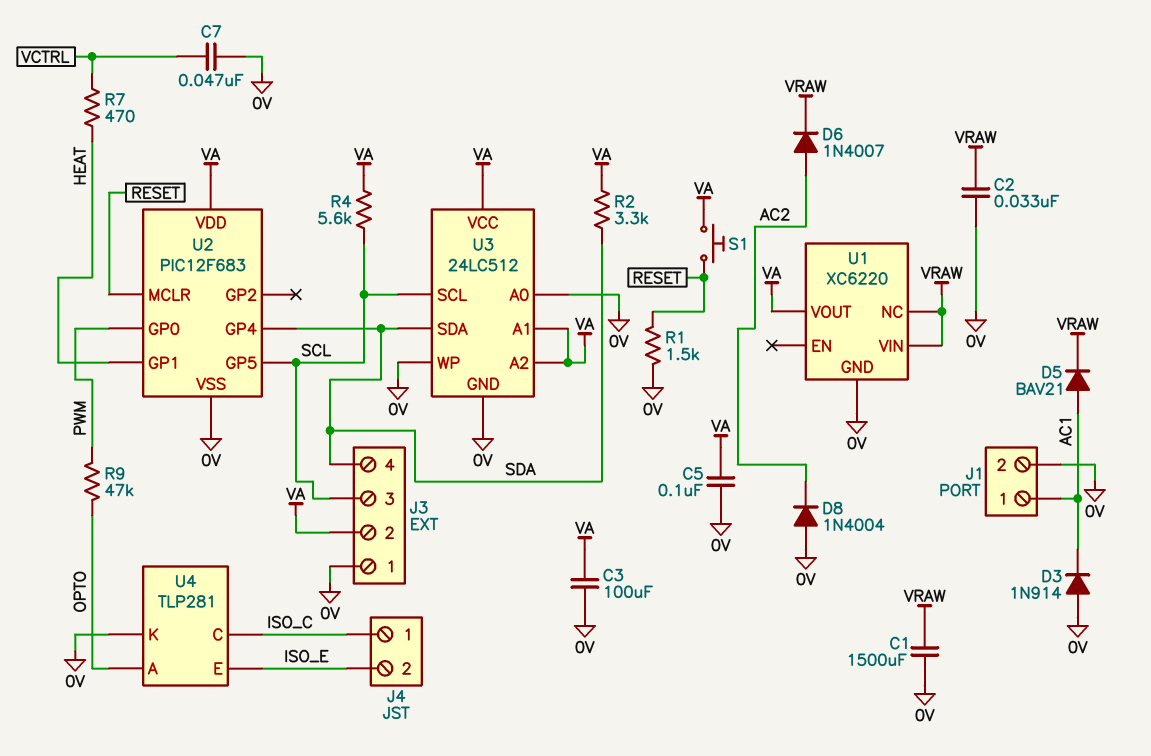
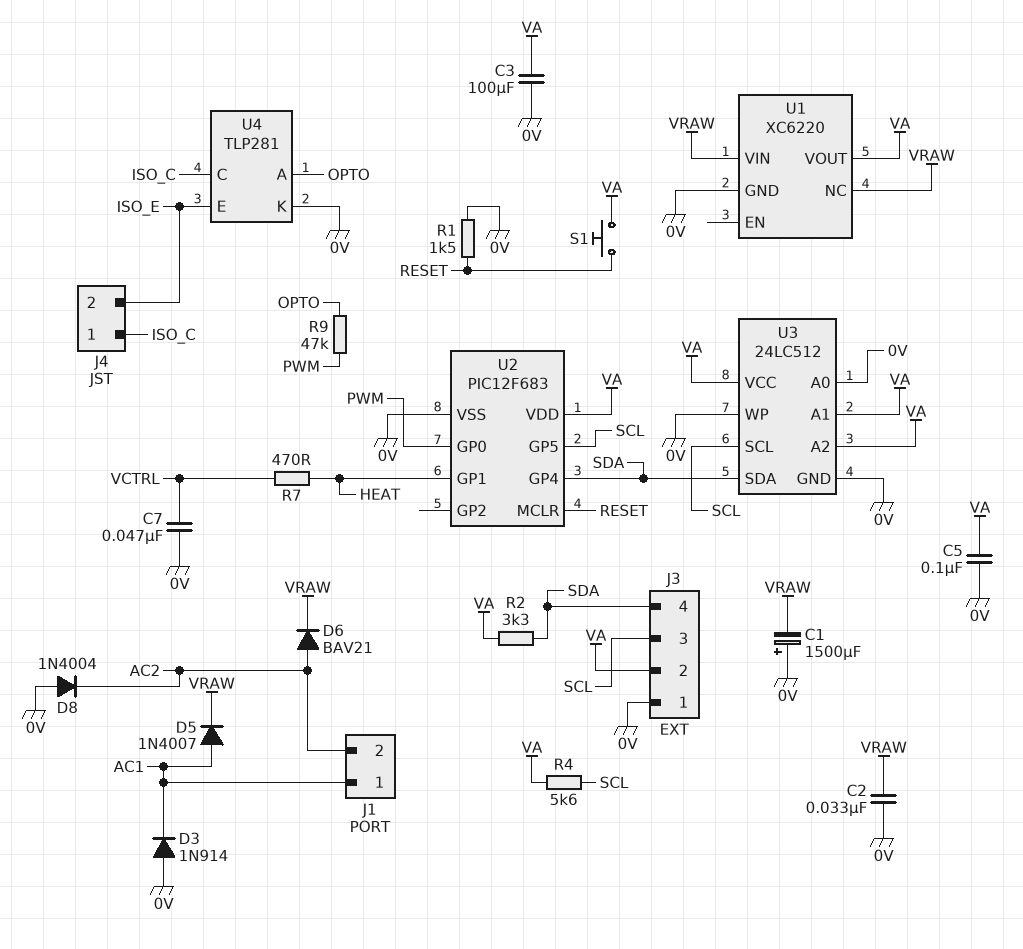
C1: 1500uF (0V, VRAW) -> 1500uF (plus 0V, minus VRAW)
D5: diode BAV21 (A AC1, K VRAW) -> diode 1N4007 (A AC1, K VRAW)
D6: diode 1N4007 (A AC2, K VRAW) -> diode BAV21 (A AC2, K VRAW)
J1 pin 2: 0V -> AC2

